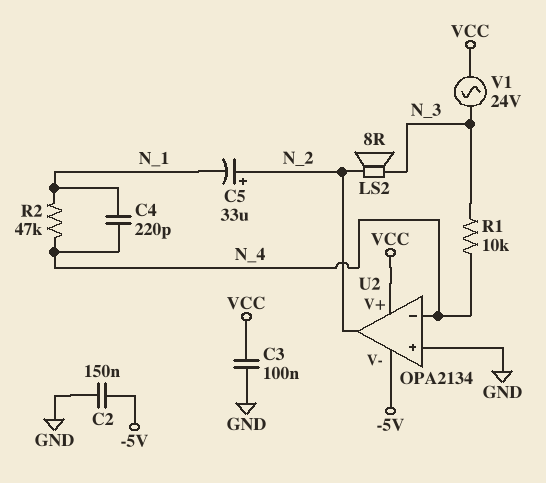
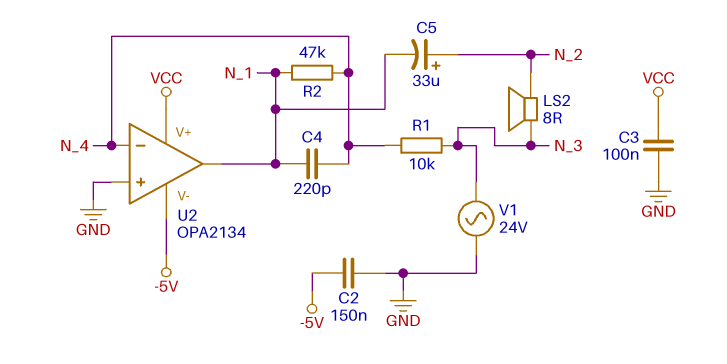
U2 pin out: N_2 -> N_1
V1: AC 24V (N_3, VCC) -> AC 24V (GND, N_3)

